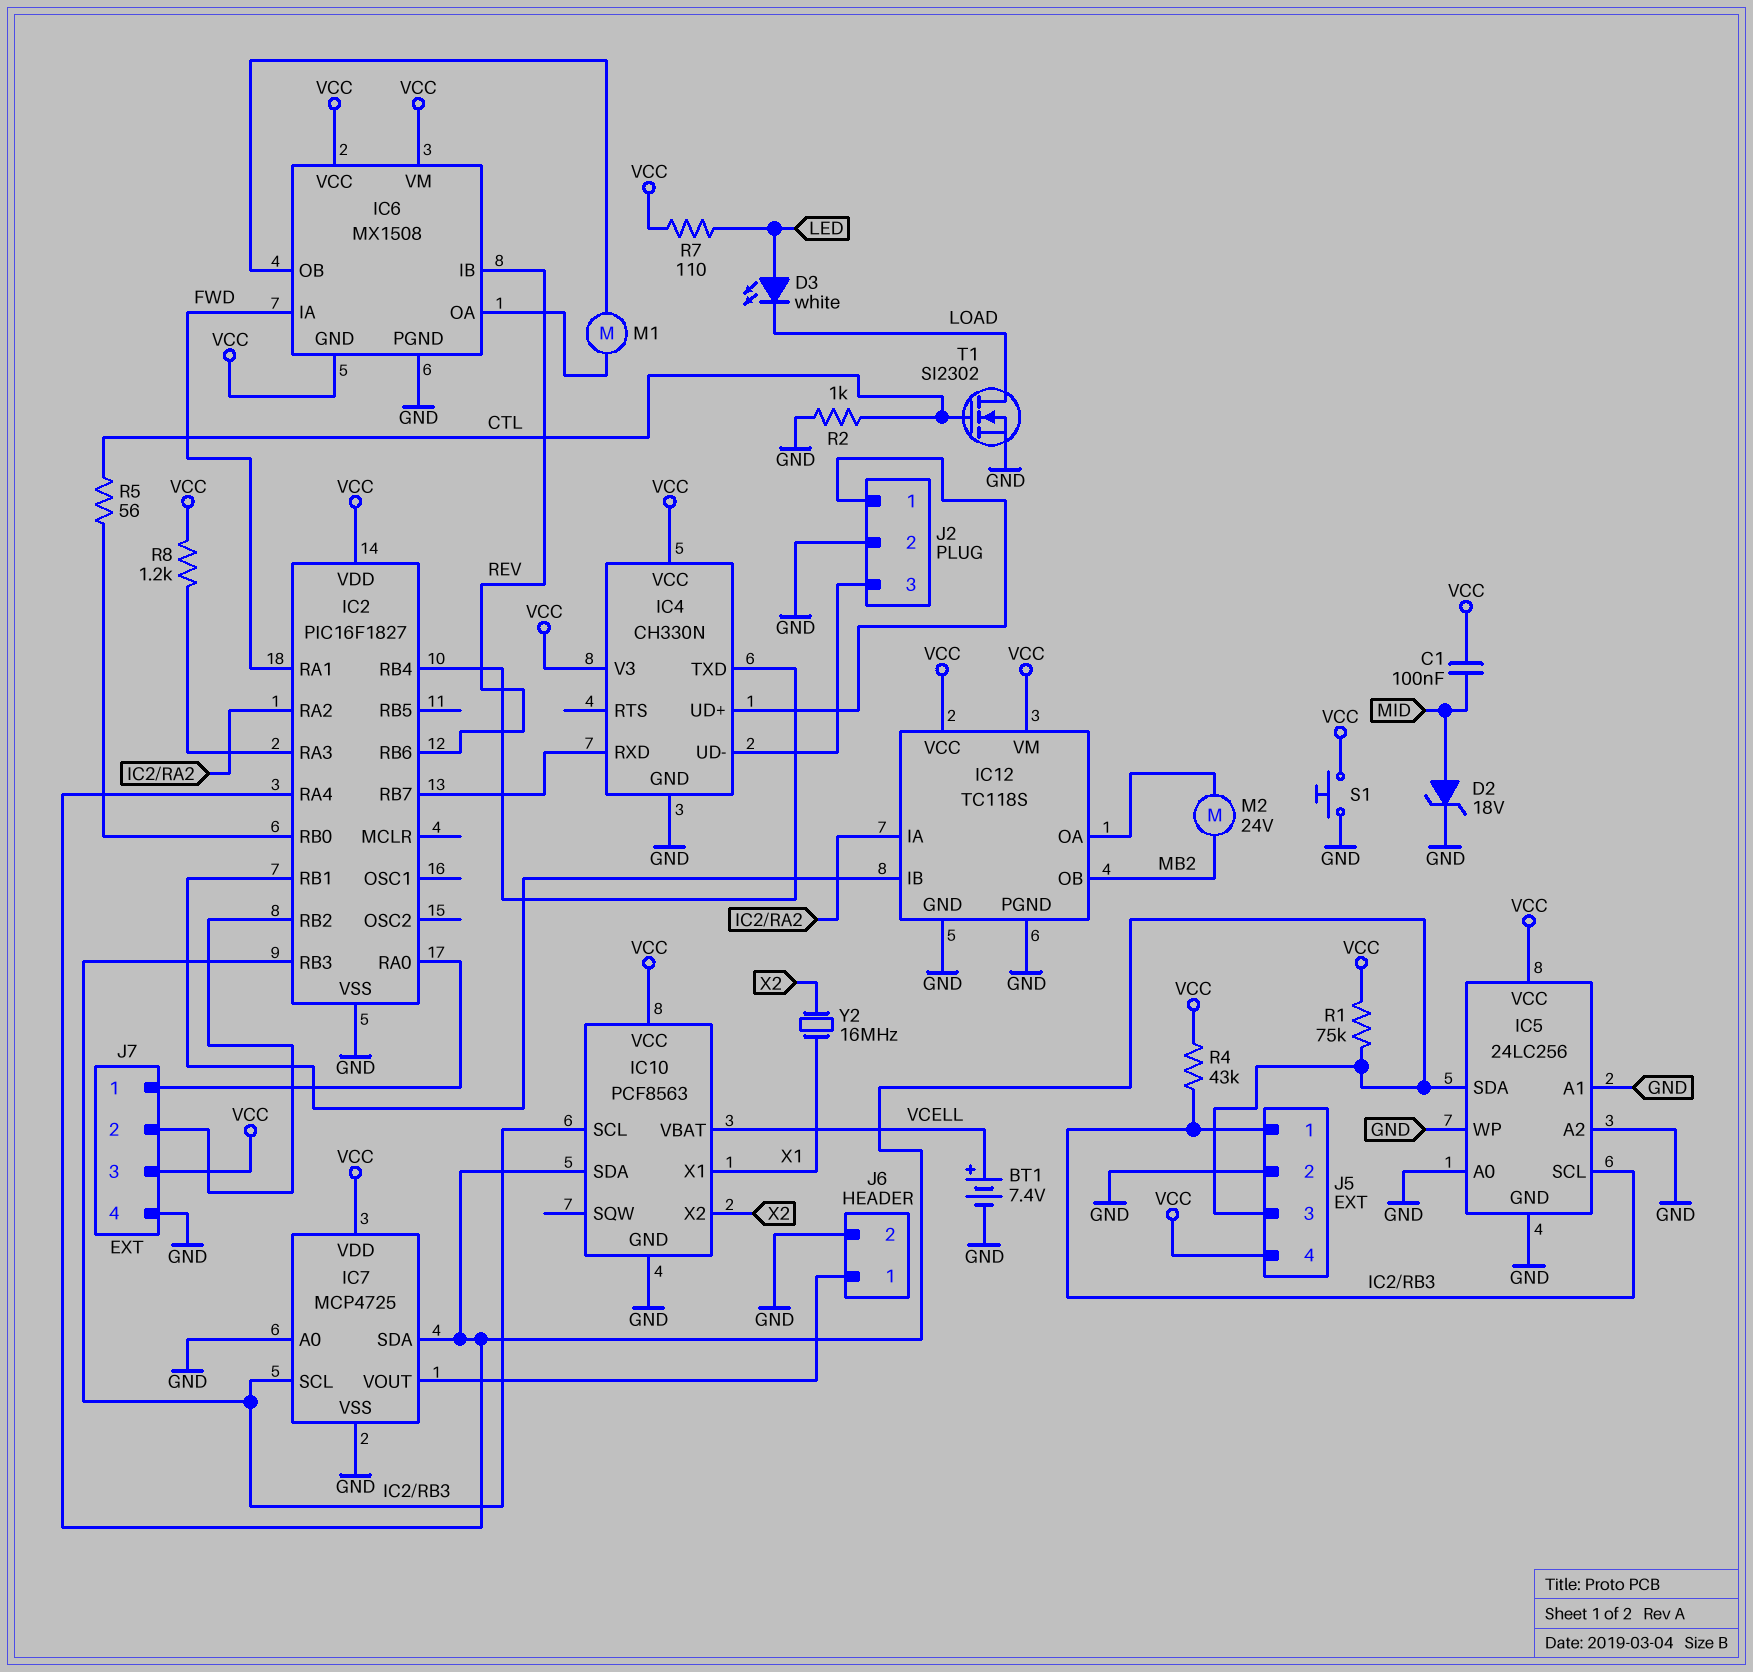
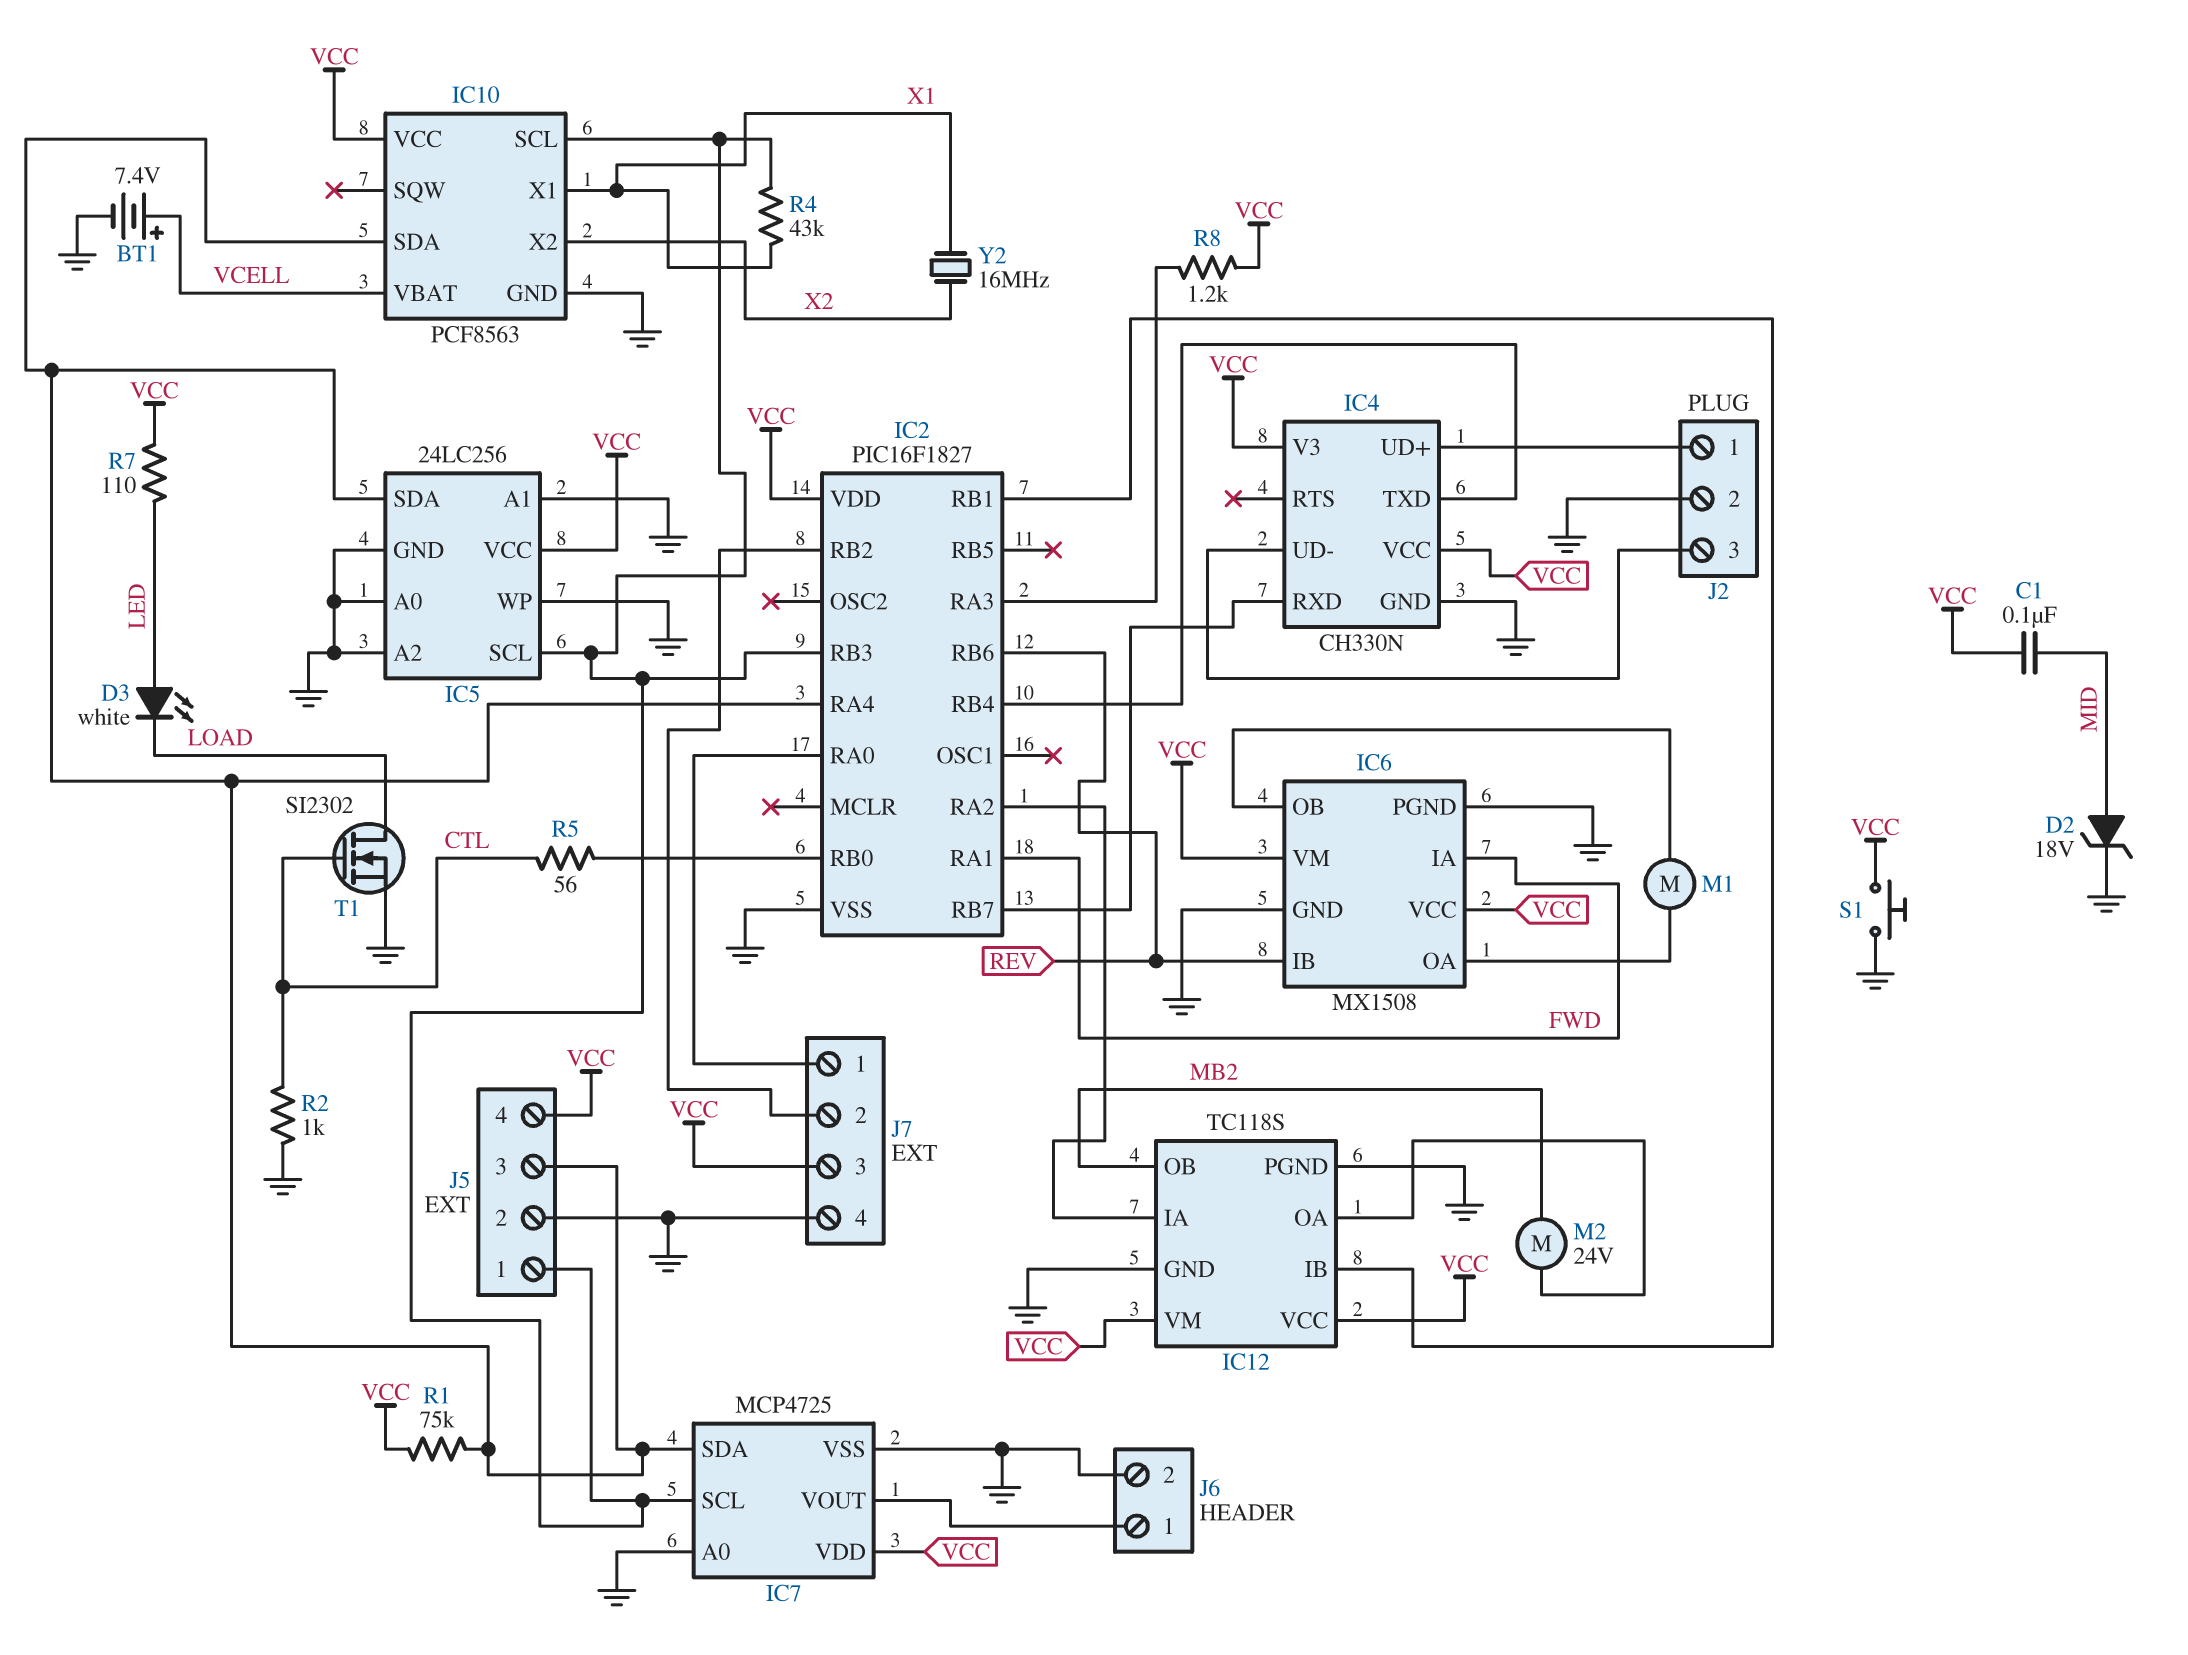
IC6 pin GND: VCC -> GND
R4: 43k (IC2/RB3, VCC) -> 43k (IC2/RB3, X1)

